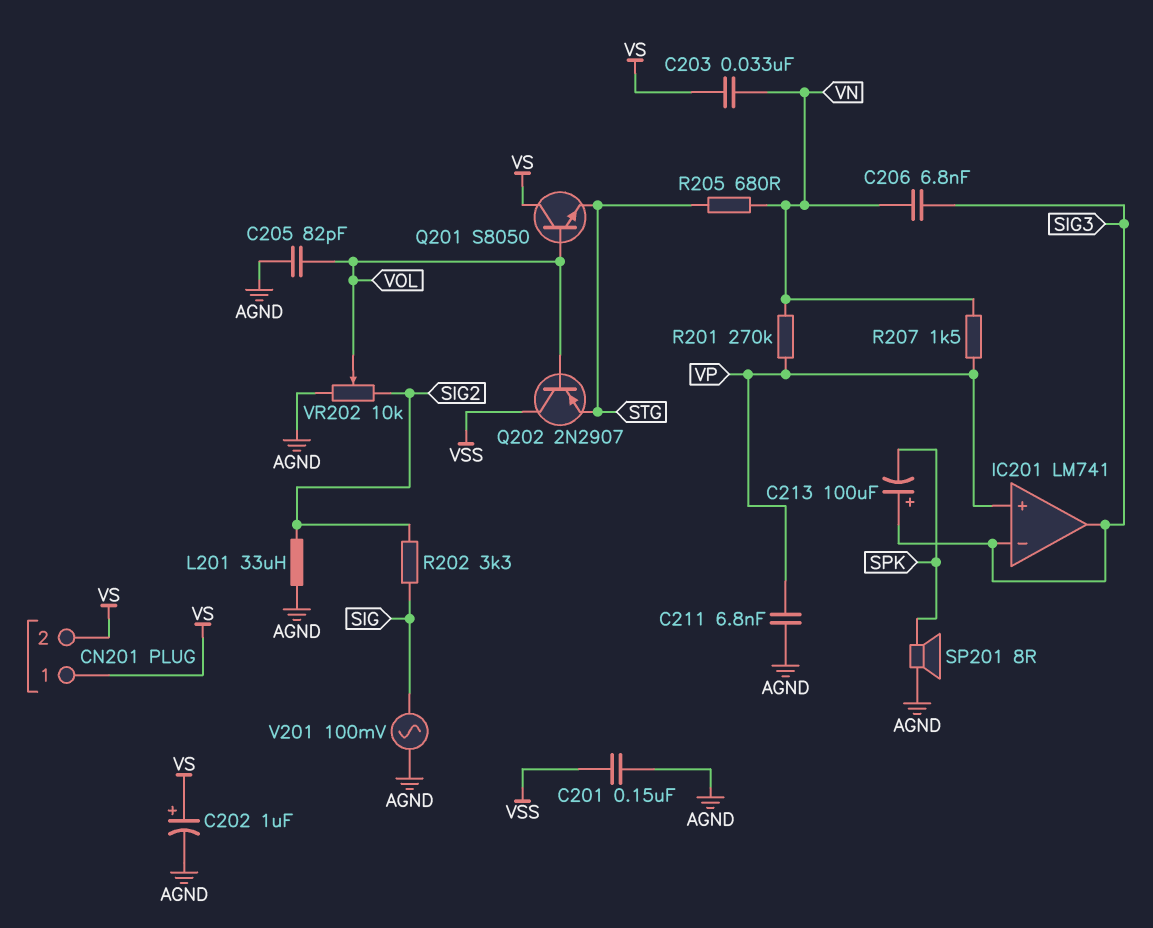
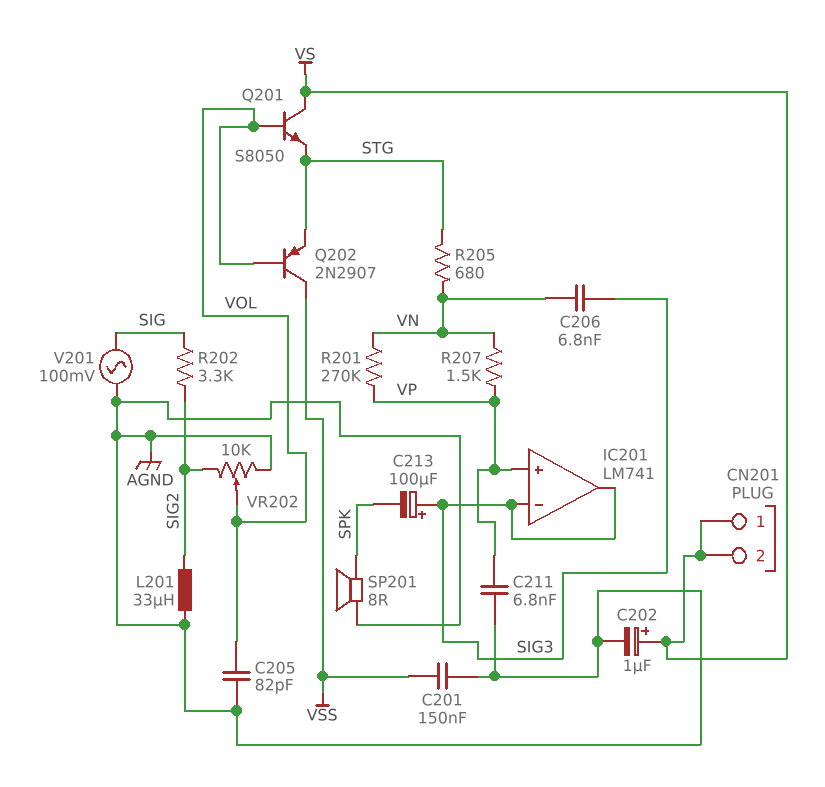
C203: 33nF (VN, VS) -> none

